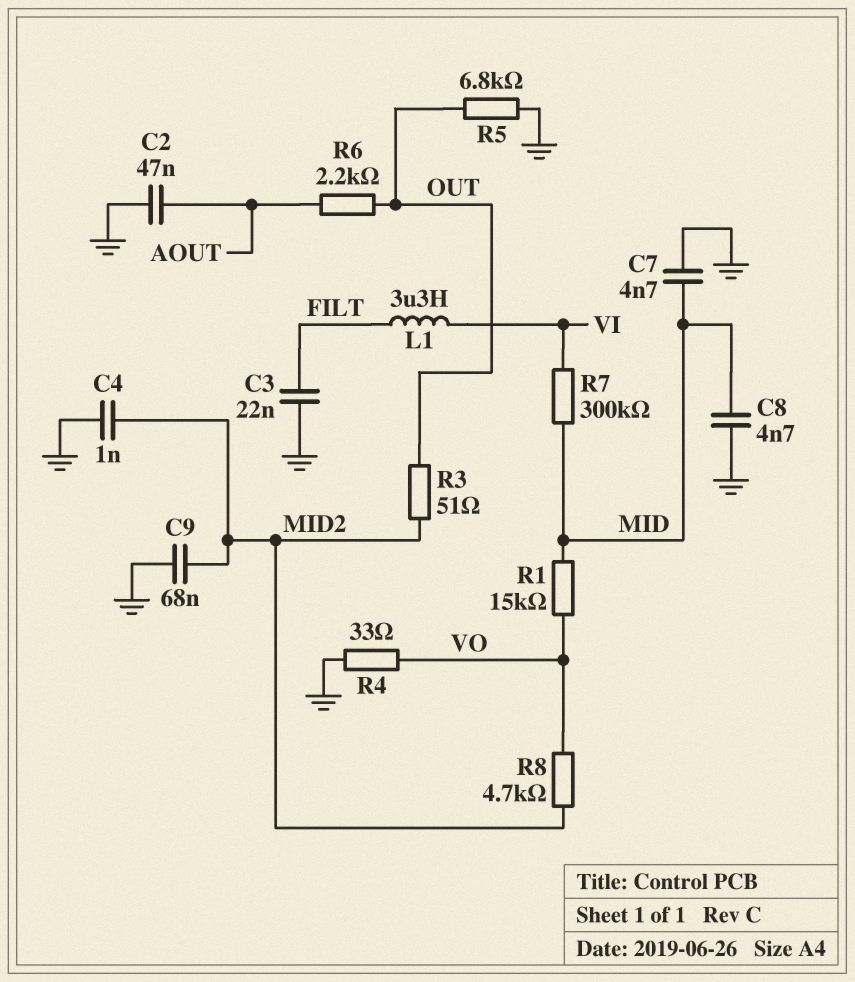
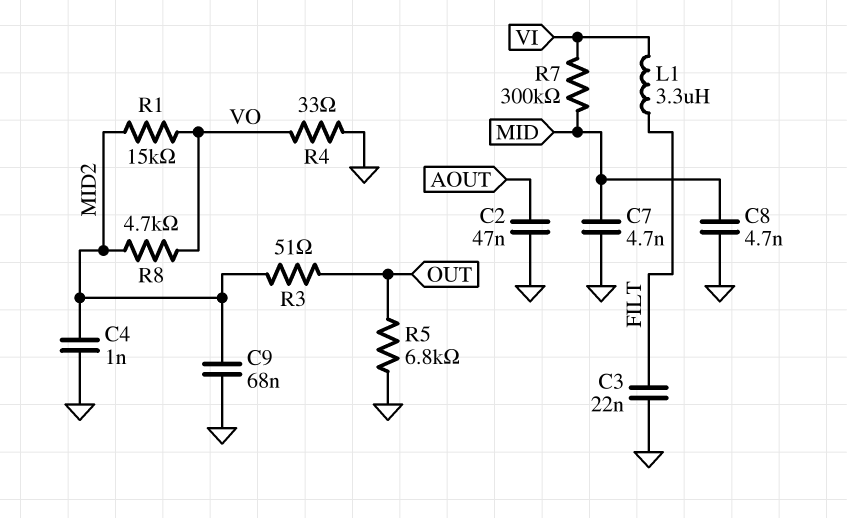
R1: 15k (MID, VO) -> 15k (MID2, VO)
R6: 2.2k (AOUT, OUT) -> none

